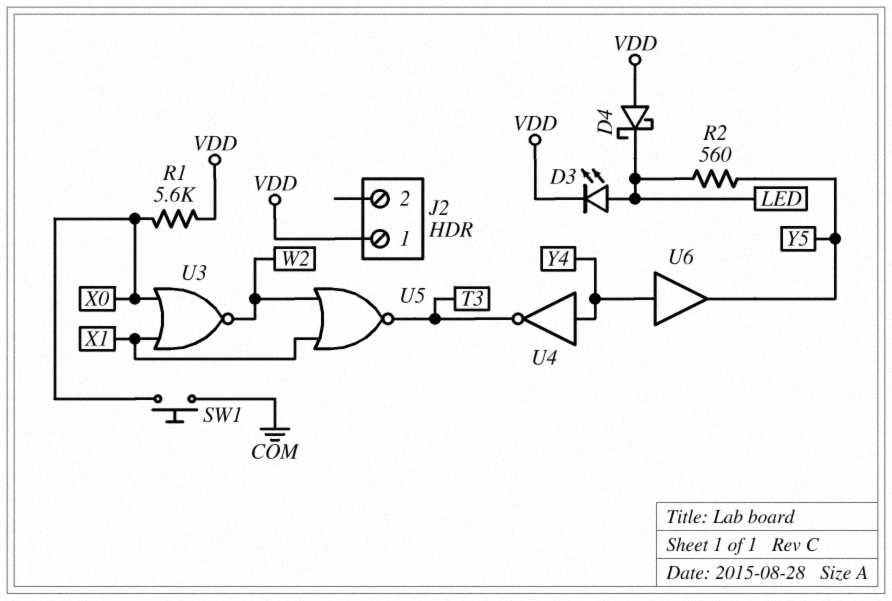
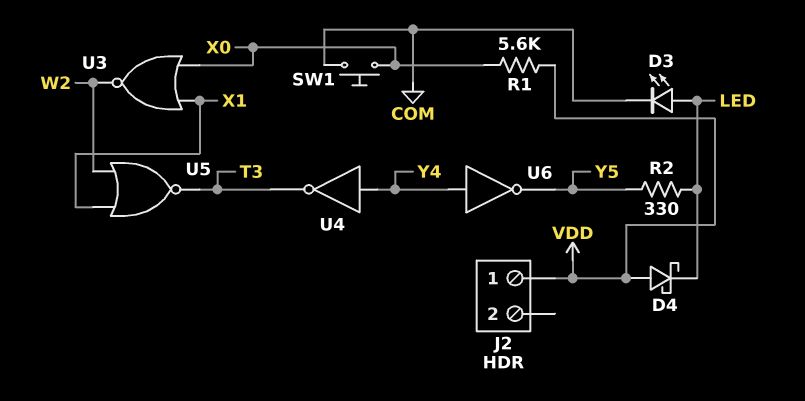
D3: LED (A LED, K VDD) -> LED (A LED, K COM)
R2: 560 (LED, Y5) -> 330 (LED, Y5)
U6: buffer (in Y4, out Y5) -> NOT (in Y4, out Y5)

